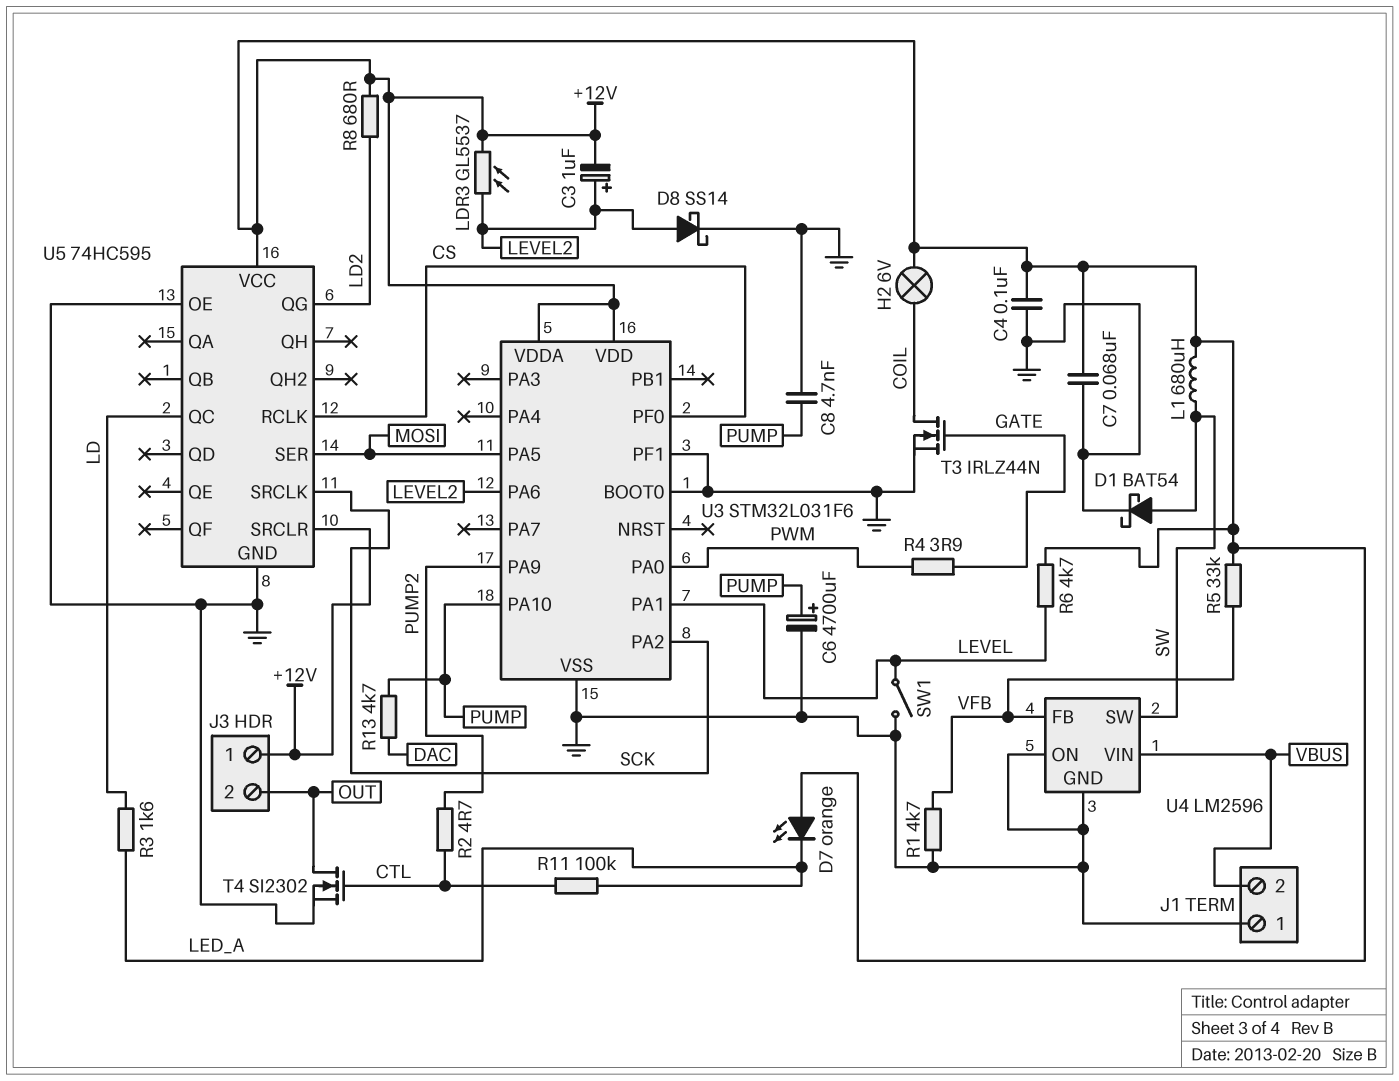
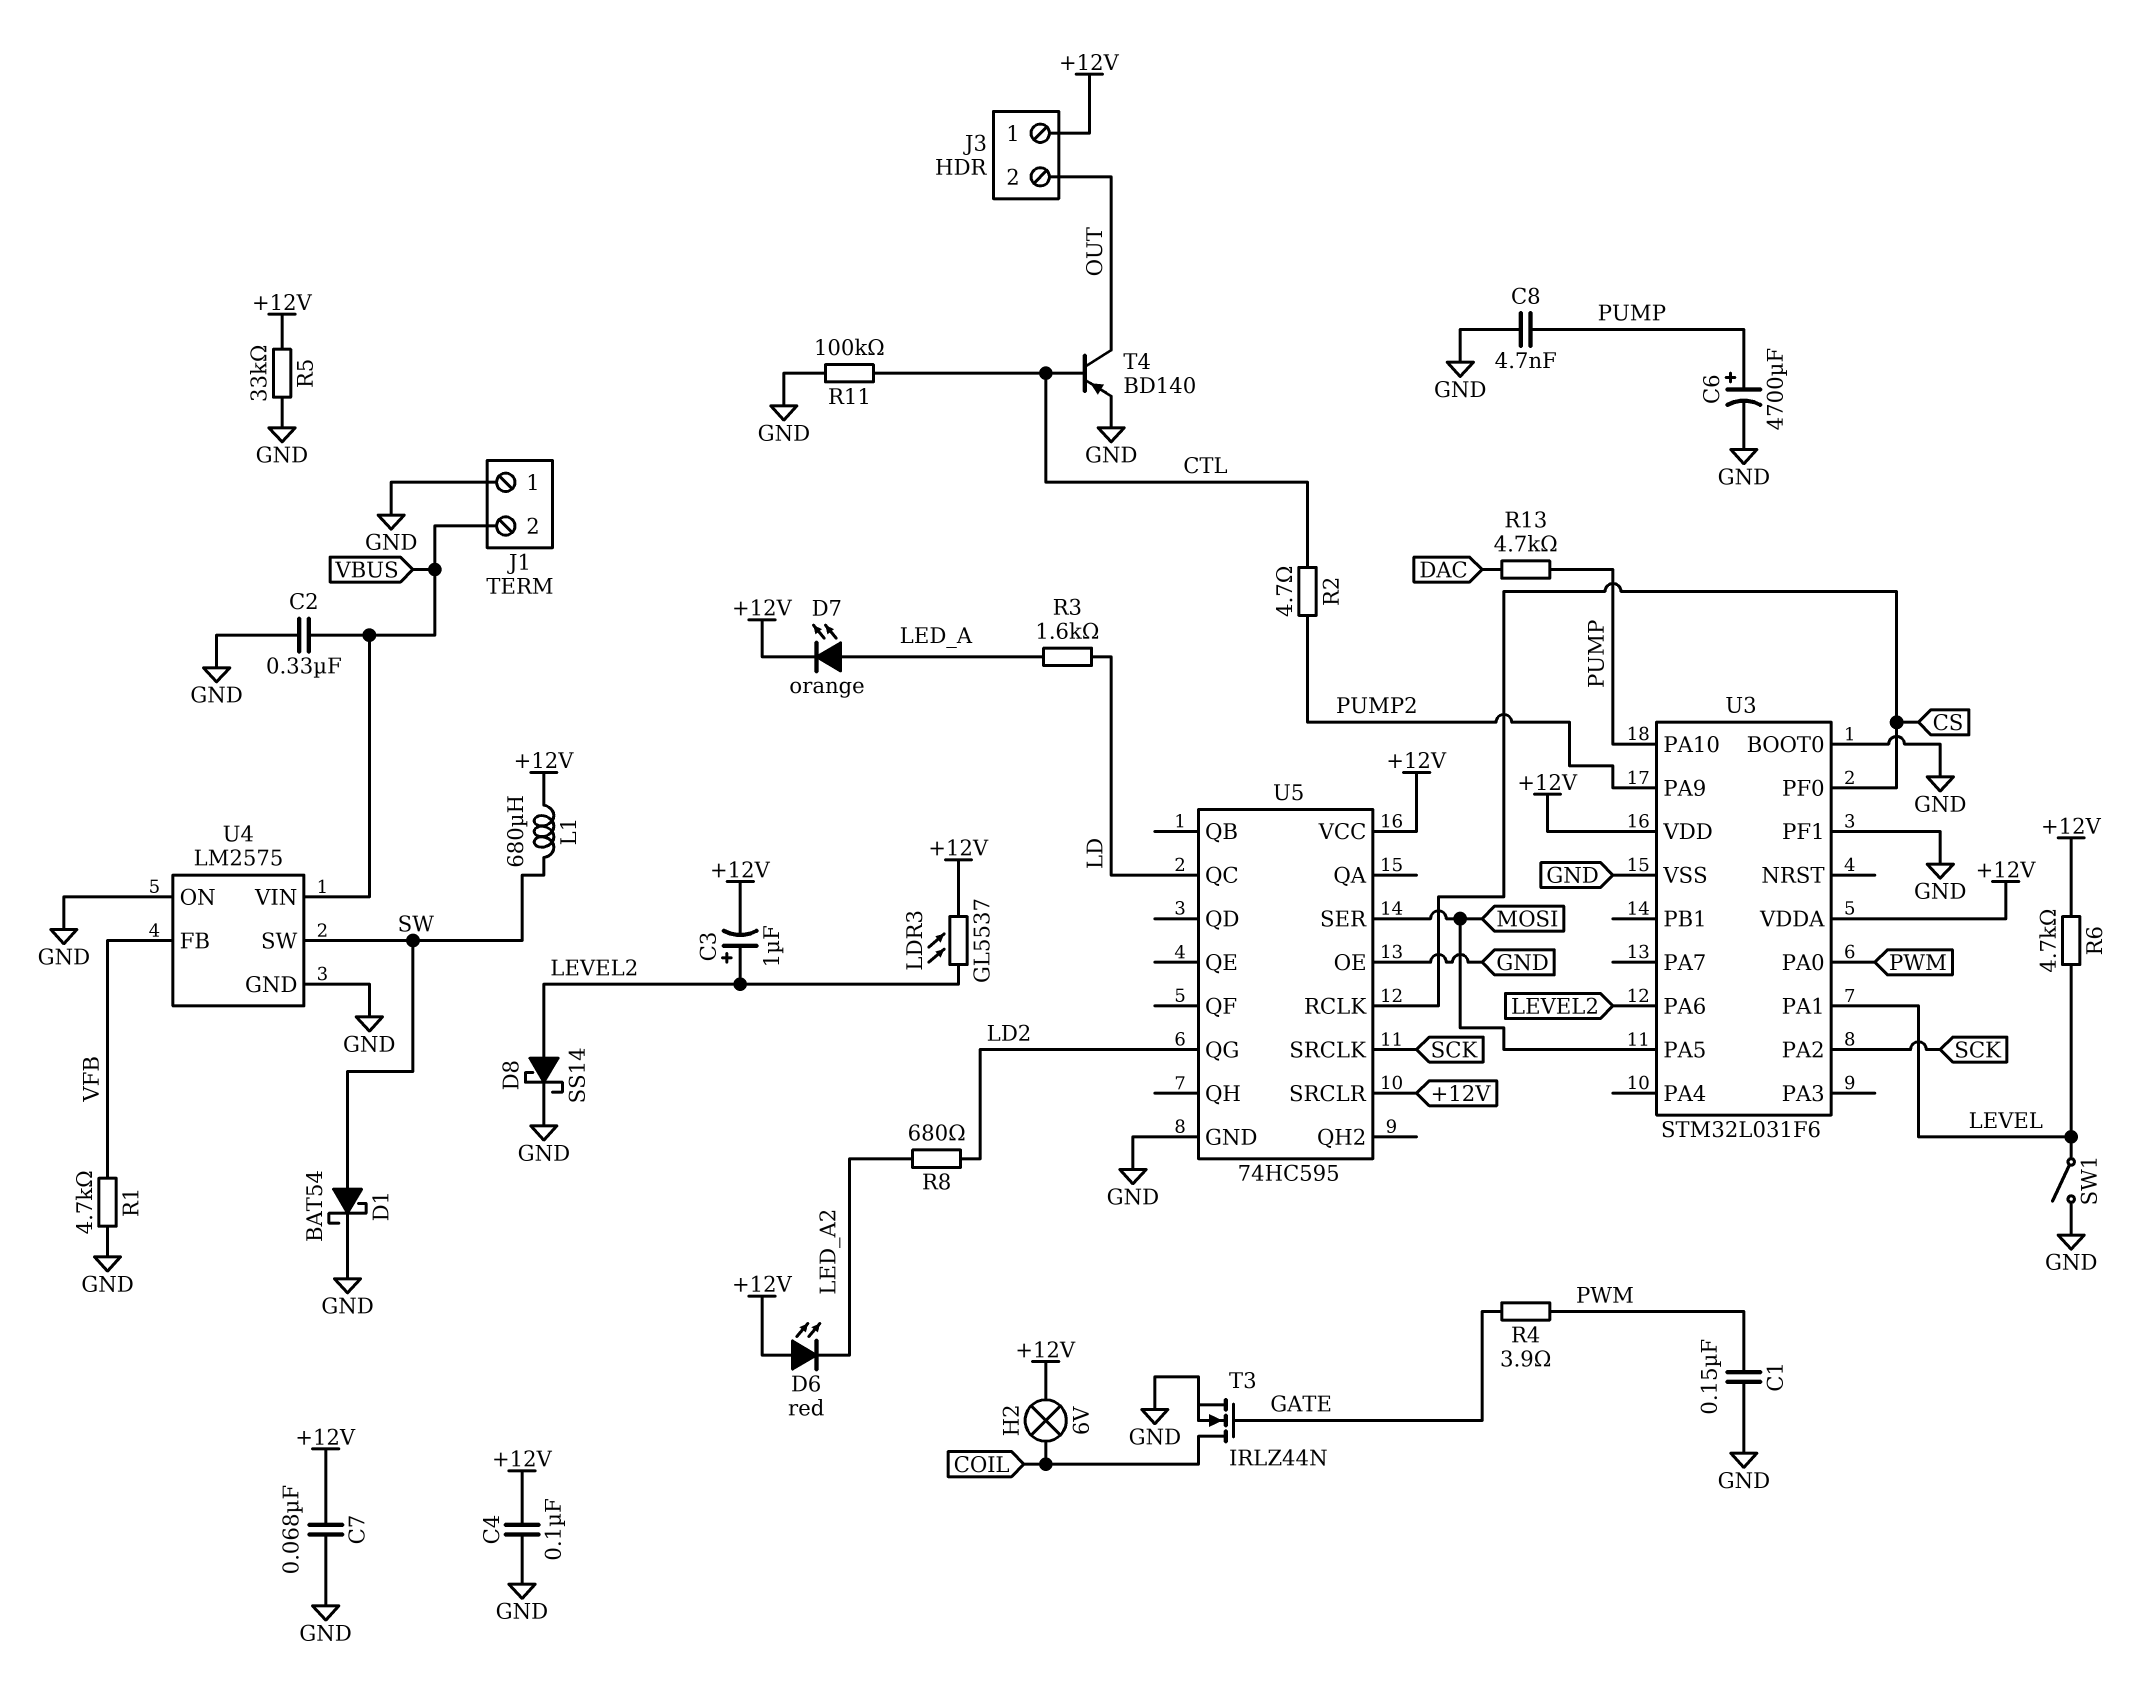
C1: none -> 150nF (GND, PWM)
C2: none -> 330nF (GND, VBUS)
D6: none -> LED red (A +12V, K LED_A2)
D7: LED orange (A +12V, K LED_A) -> LED orange (A LED_A, K +12V)
R5: 33k (+12V, VFB) -> 33k (+12V, GND)
R8: 680 (+12V, LD2) -> 680 (LD2, LED_A2)
R11: 100k (CTL, LED_A) -> 100k (CTL, GND)
T4: NMOS SI2302 (G CTL, D OUT, S GND) -> PNP BD140 (B CTL, C OUT, E GND)
U4: LM2596 -> LM2575

